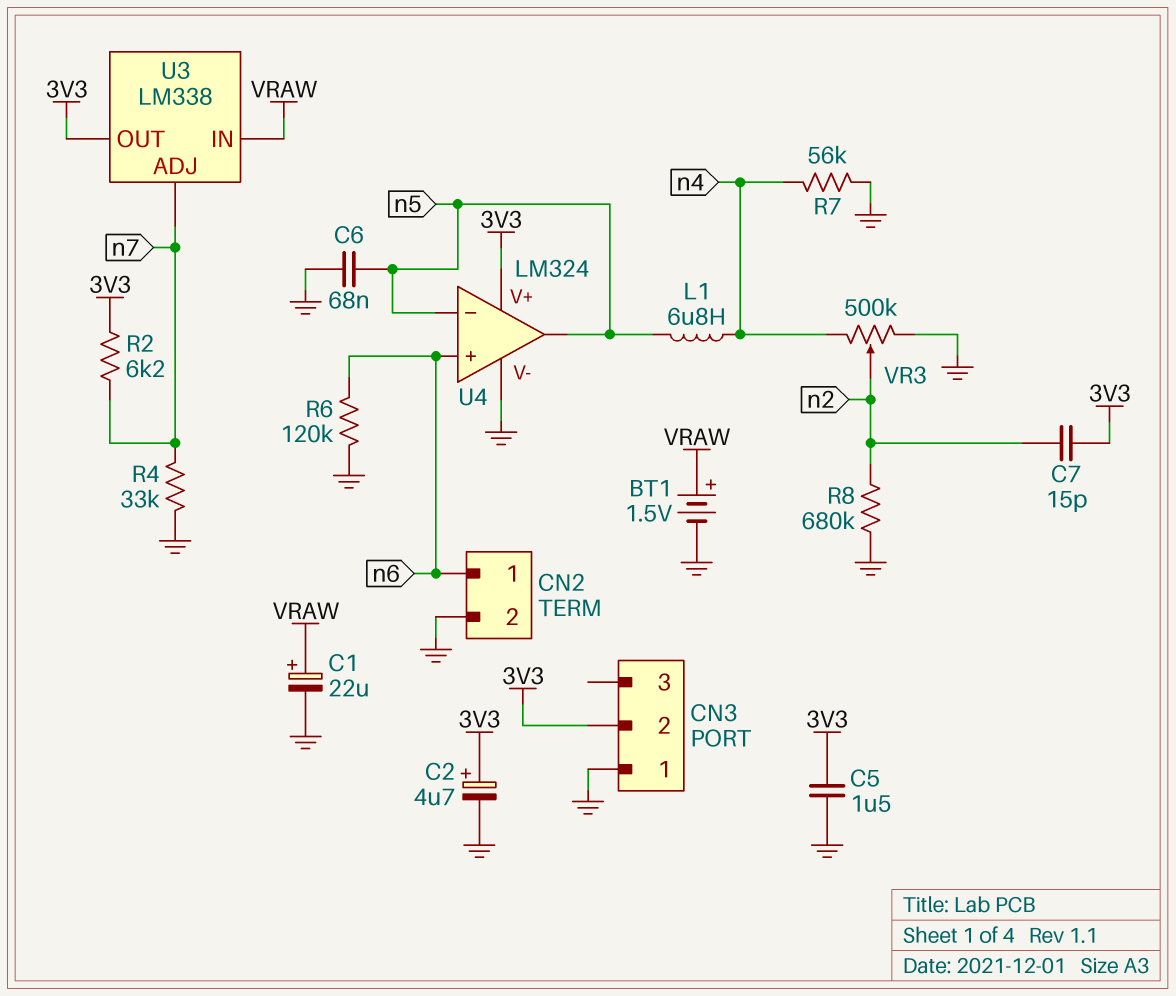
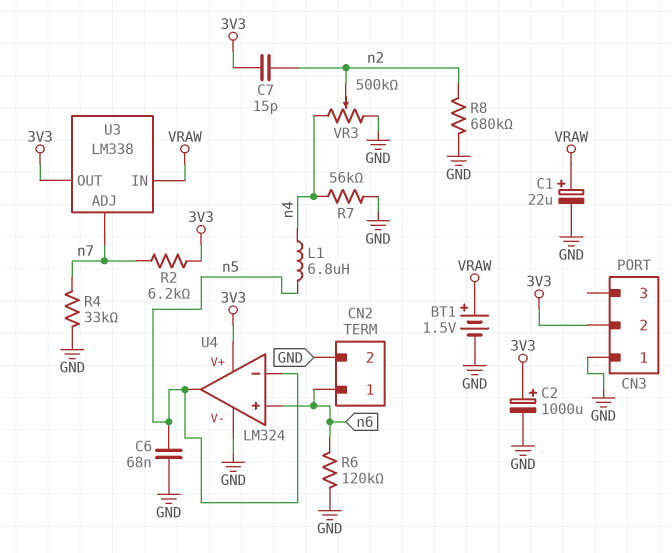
C2: 4.7uF (plus 3V3, minus GND) -> 1000uF (plus 3V3, minus GND)
C5: 1.5uF (3V3, GND) -> none

